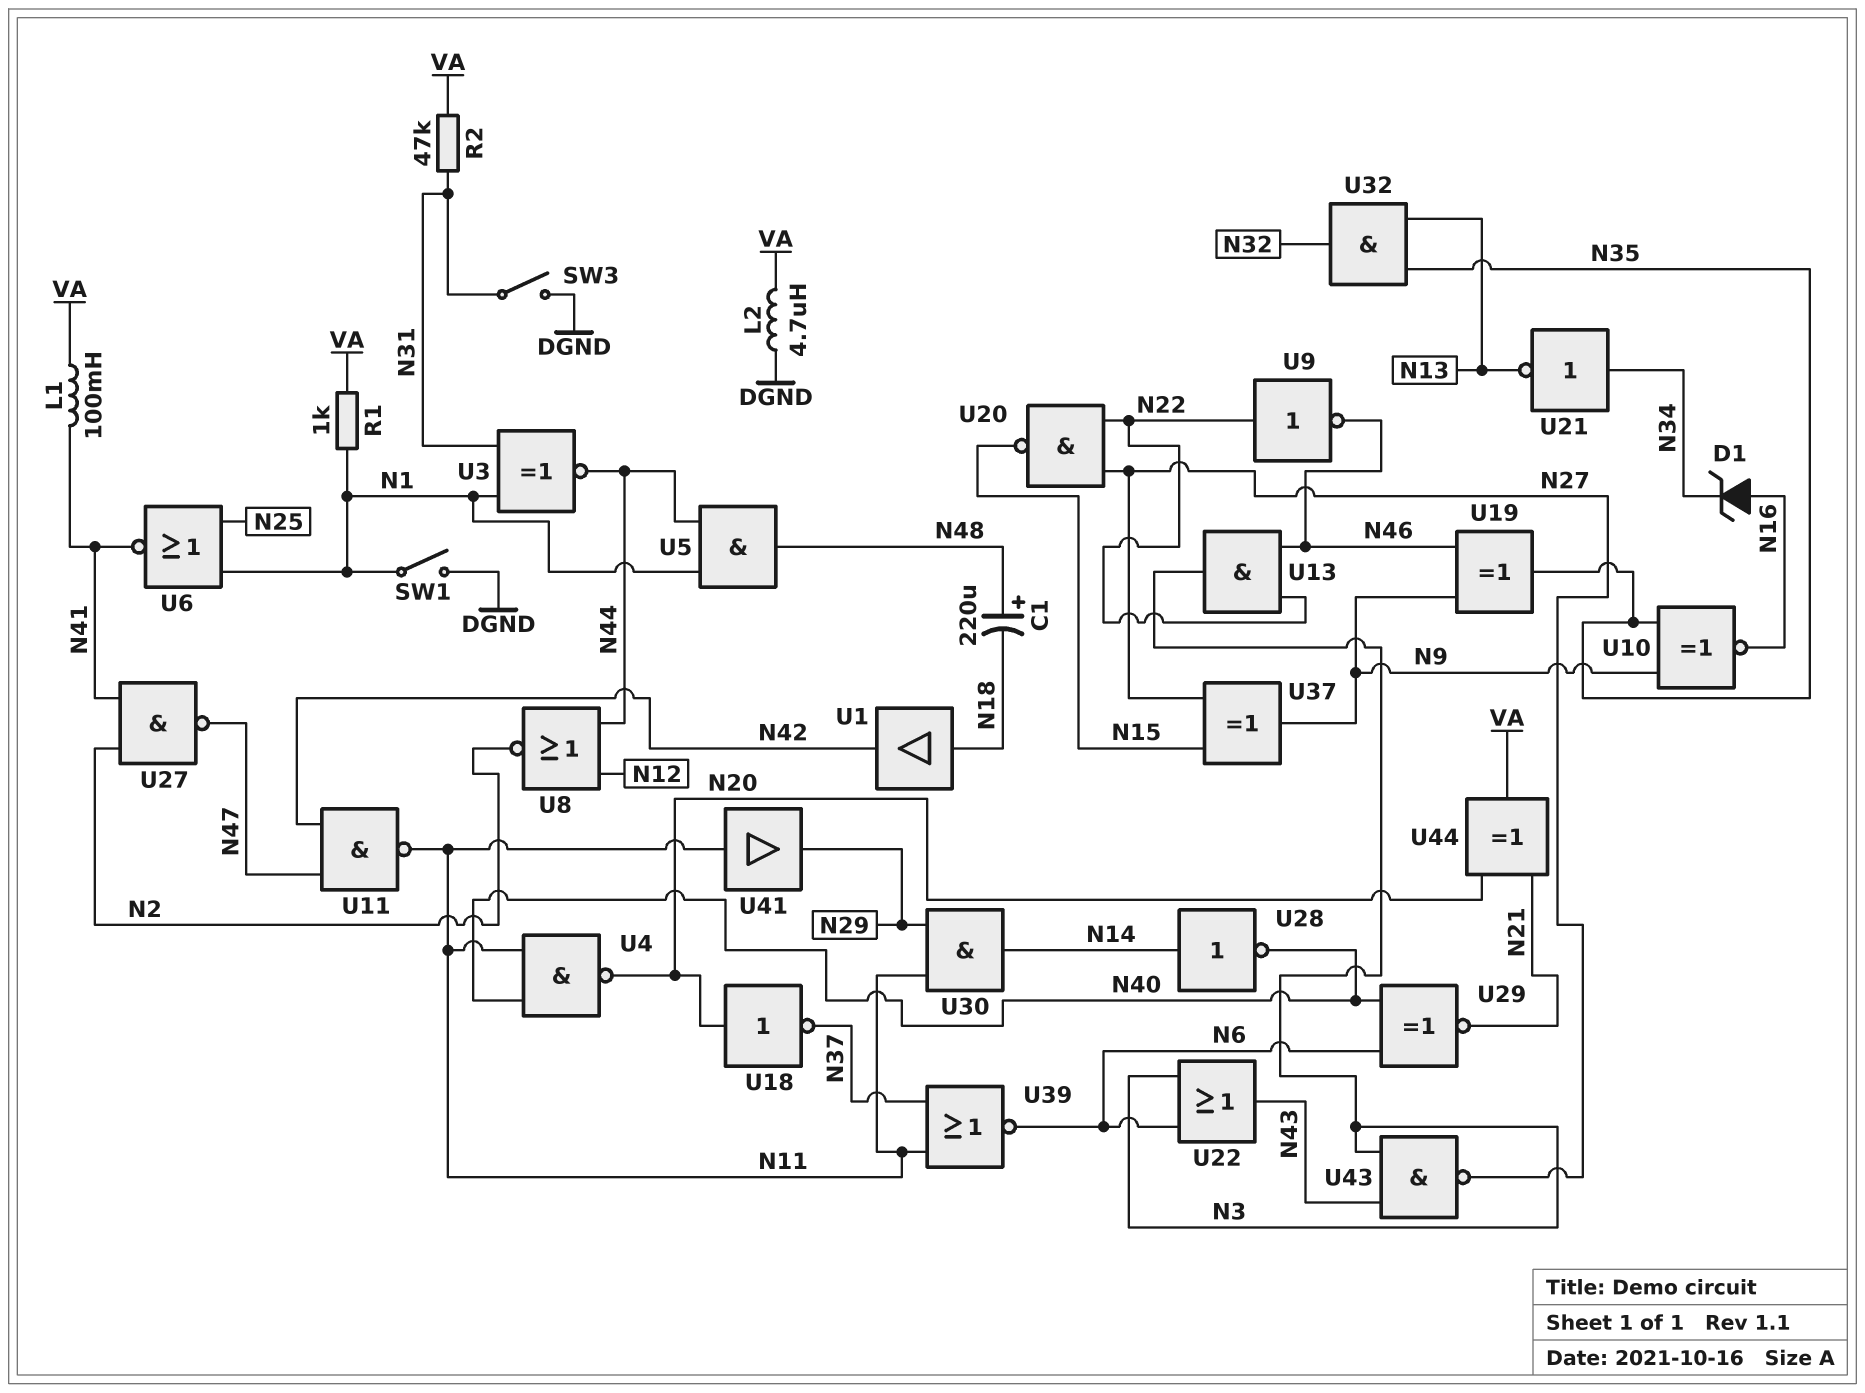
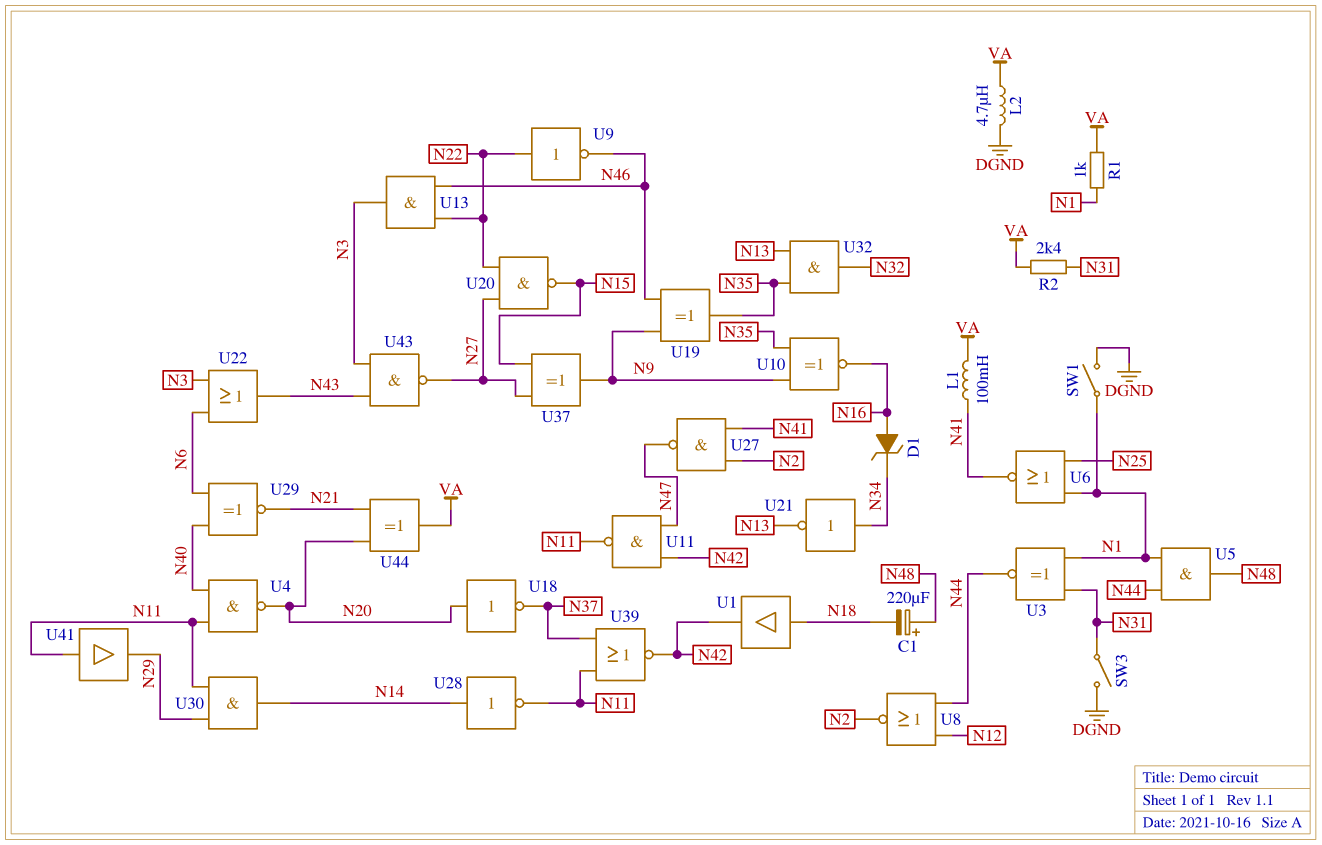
R2: 47k (N31, VA) -> 2.4k (N31, VA)
U28: NOT (in N14, out N40) -> NOT (in N14, out N11)
U39: NOR (in N11, in N37, out N6) -> NOR (in N11, in N37, out N42)

